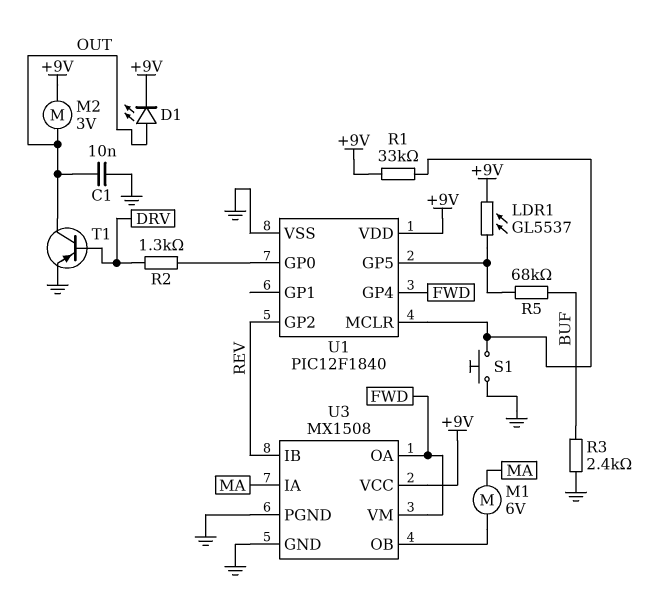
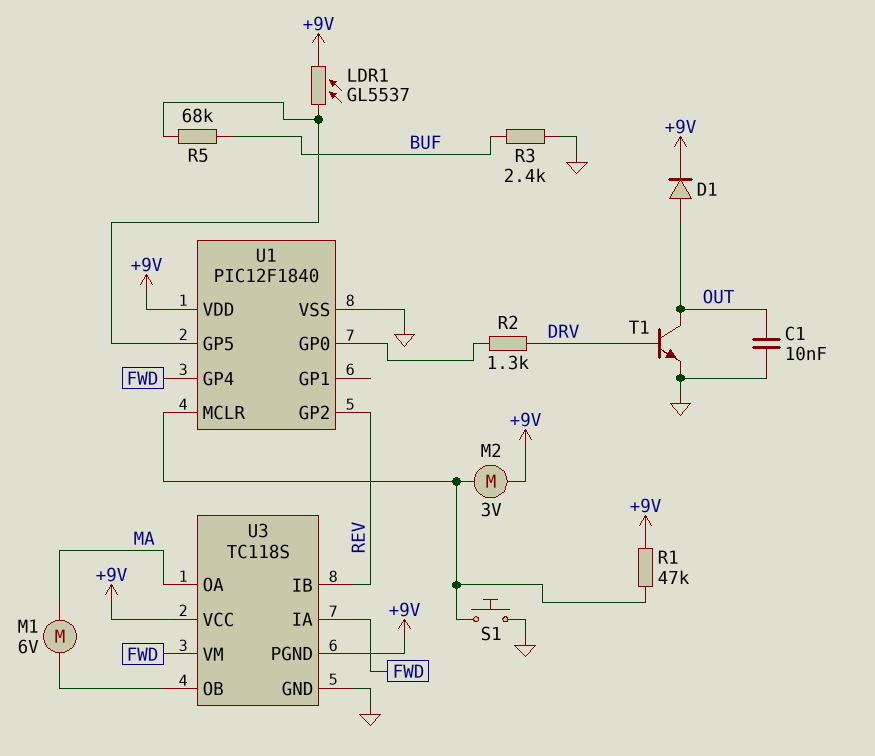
D1: LED (A OUT, K +9V) -> diode (A OUT, K +9V)
M2: motor 3V (+9V, OUT) -> motor 3V (+9V, U1/MCLR)
R1: 33k (+9V, U1/MCLR) -> 47k (+9V, U1/MCLR)
T1: PNP (B DRV, C OUT, E GND) -> NPN (B DRV, C OUT, E GND)
U3: MX1508 -> TC118S
U3 pin IA: MA -> FWD
U3 pin OA: FWD -> MA
U3 pin PGND: GND -> +9V

